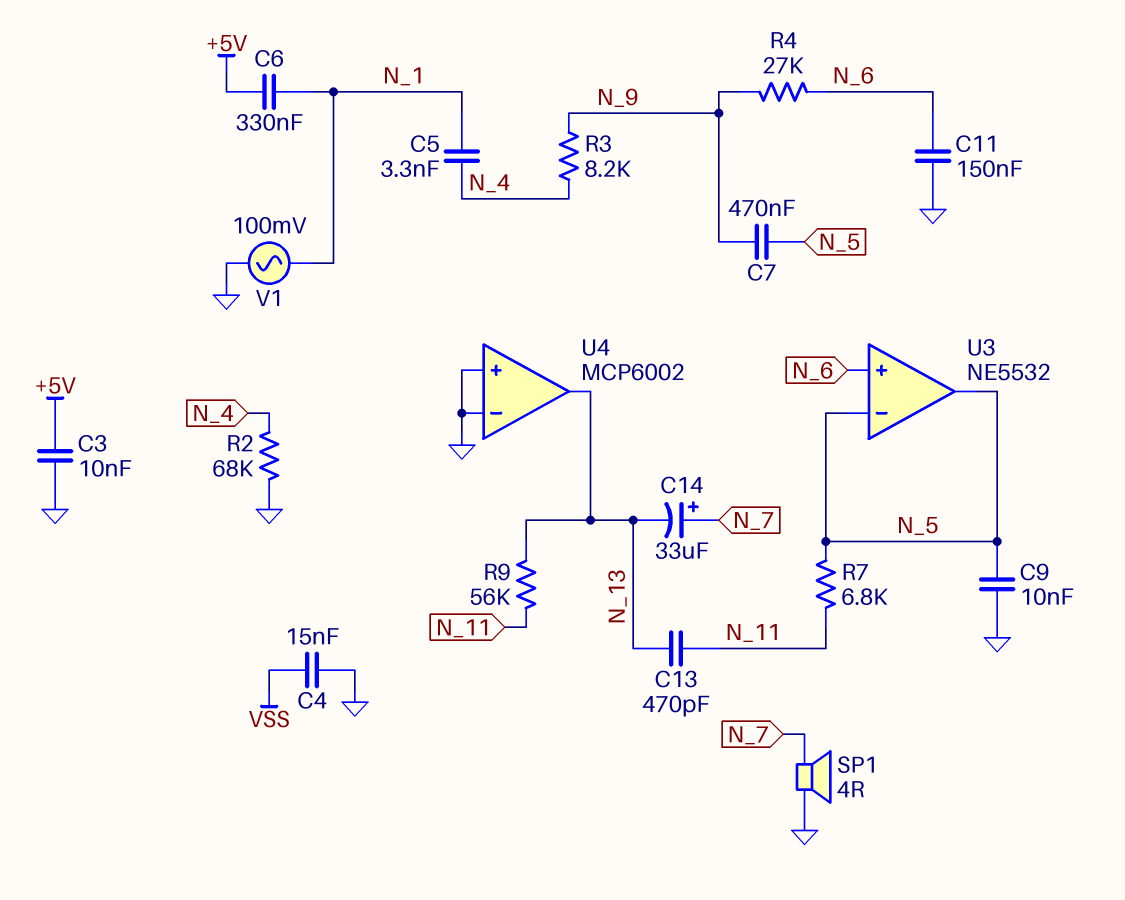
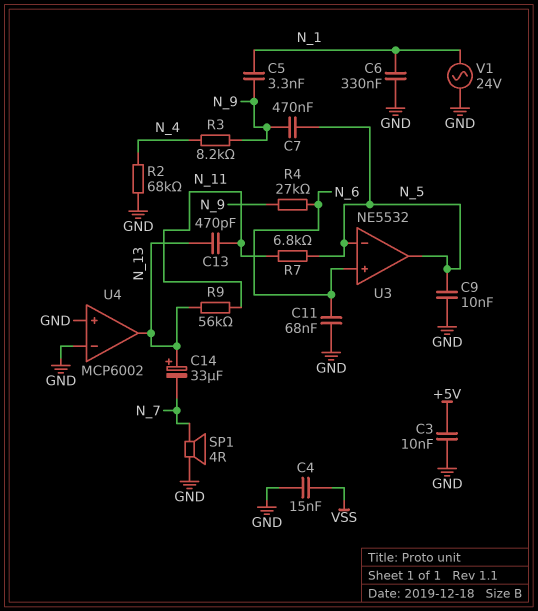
C5: 3.3nF (N_1, N_4) -> 3.3nF (N_1, N_9)
C6: 330nF (+5V, N_1) -> 330nF (GND, N_1)
C11: 150nF (GND, N_6) -> 68nF (GND, N_6)
C14: 33uF (plus N_7, minus N_13) -> 33uF (plus N_13, minus N_7)
V1: AC 100mV (GND, N_1) -> AC 24V (GND, N_1)

